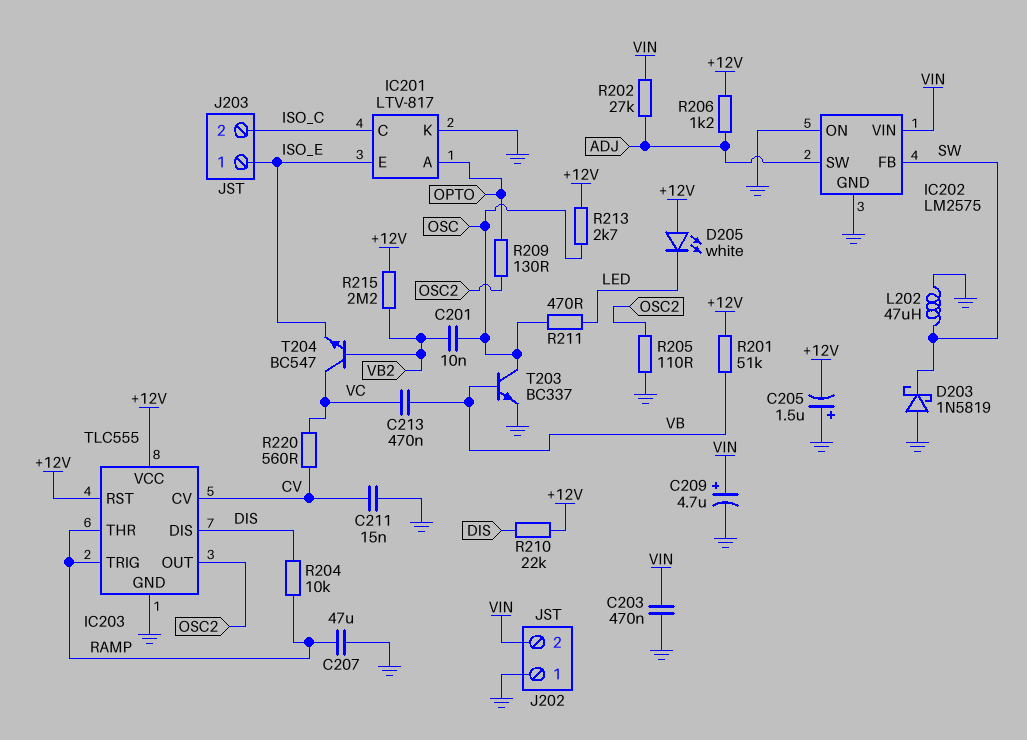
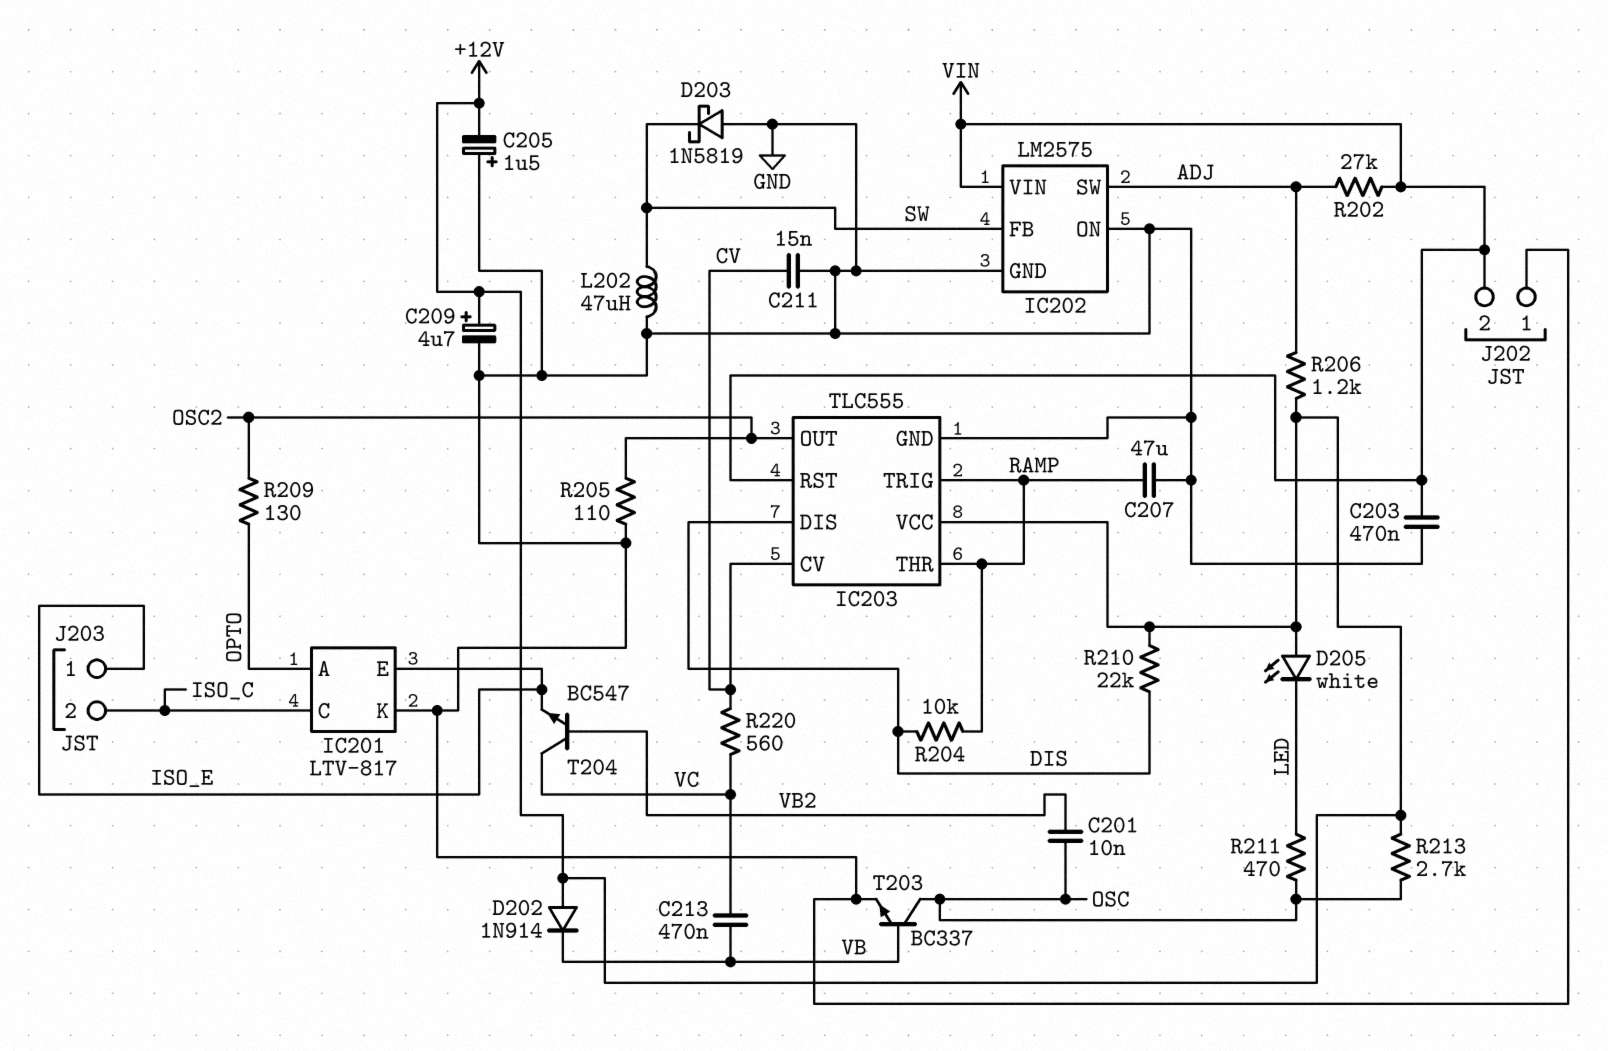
C209: 4.7uF (plus VIN, minus GND) -> 4.7uF (plus +12V, minus GND)
D202: none -> diode 1N914 (A +12V, K VB)
IC203 pin RST: +12V -> VIN
R201: 51k (+12V, VB) -> none
R215: 2.2M (+12V, VB2) -> none

